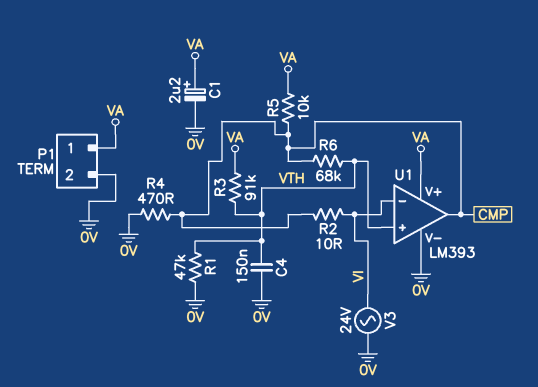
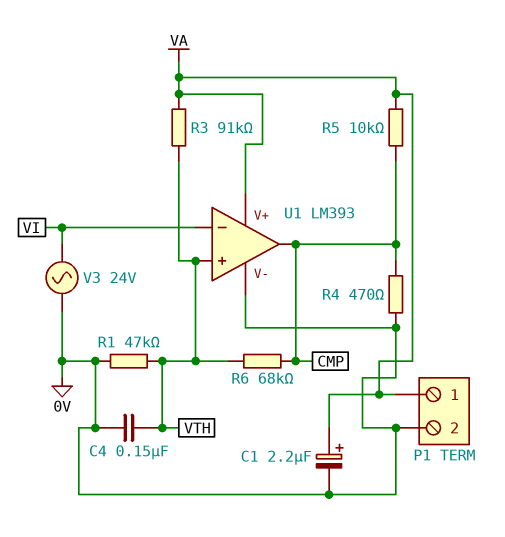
R2: 10 (CMP, VI) -> none

